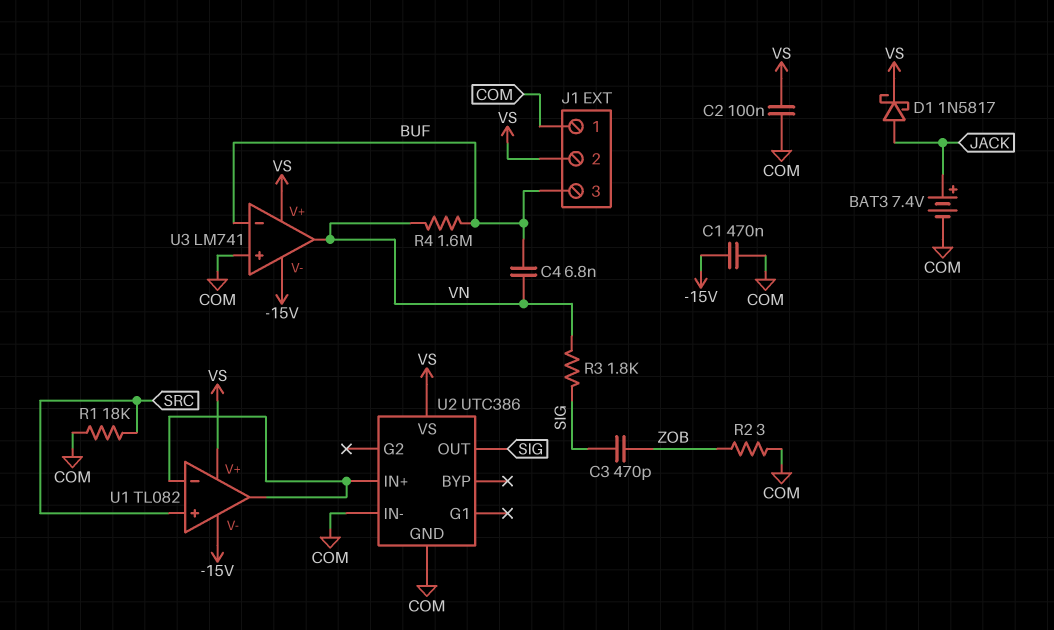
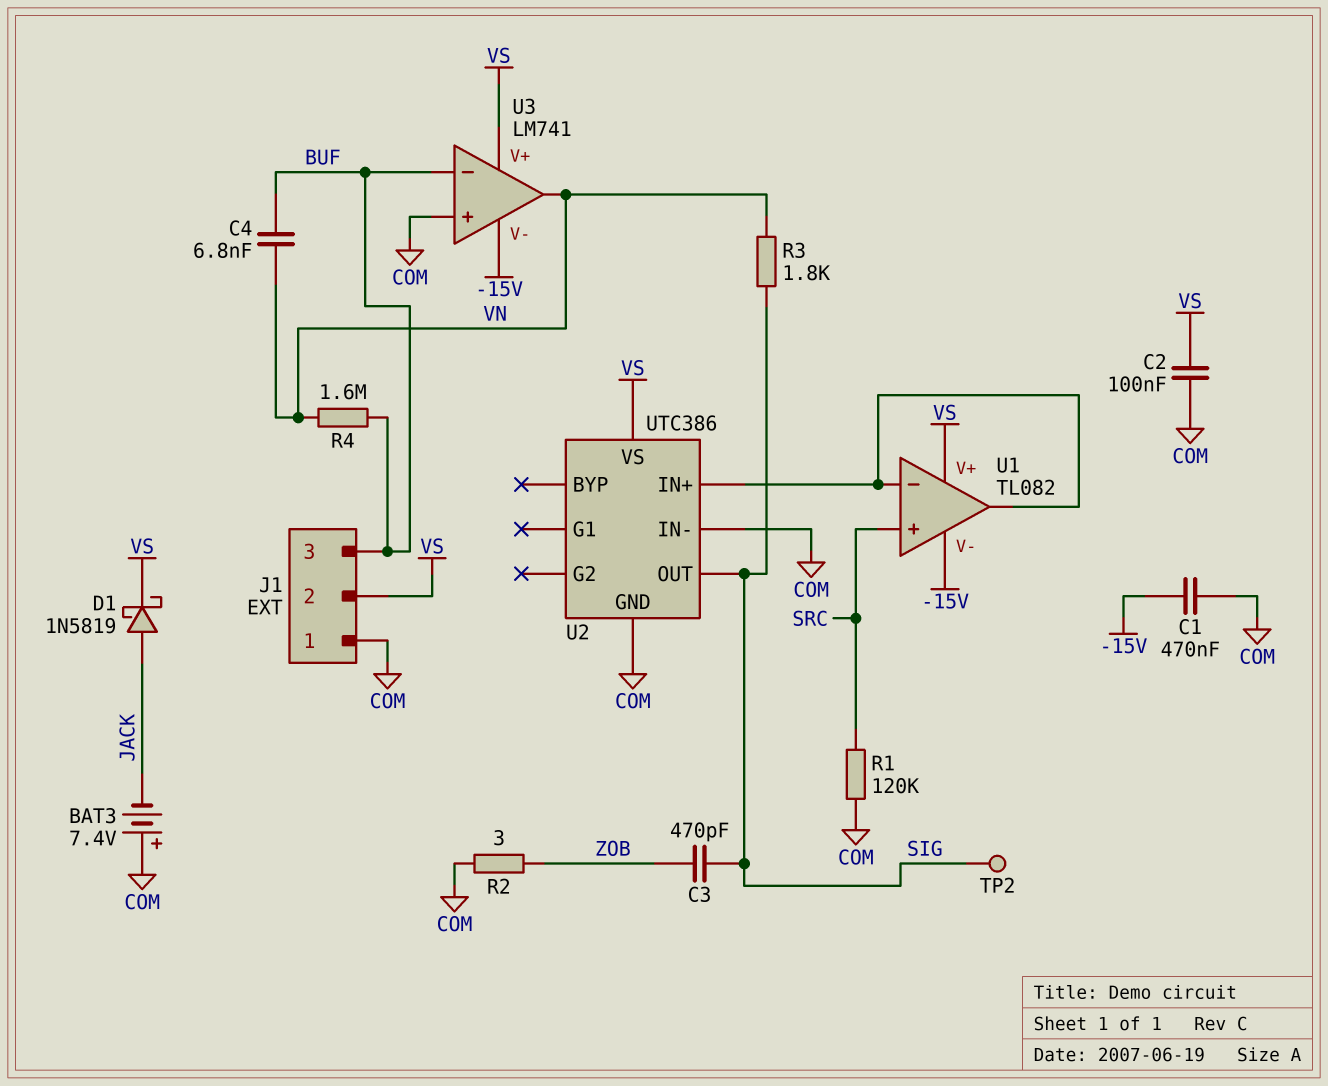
BAT3: 7.4V (plus JACK, minus COM) -> 7.4V (plus COM, minus JACK)
D1: schottky 1N5817 (A JACK, K VS) -> schottky 1N5819 (A JACK, K VS)
R1: 18k (COM, SRC) -> 120k (COM, SRC)
TP2: none -> test point (SIG)

